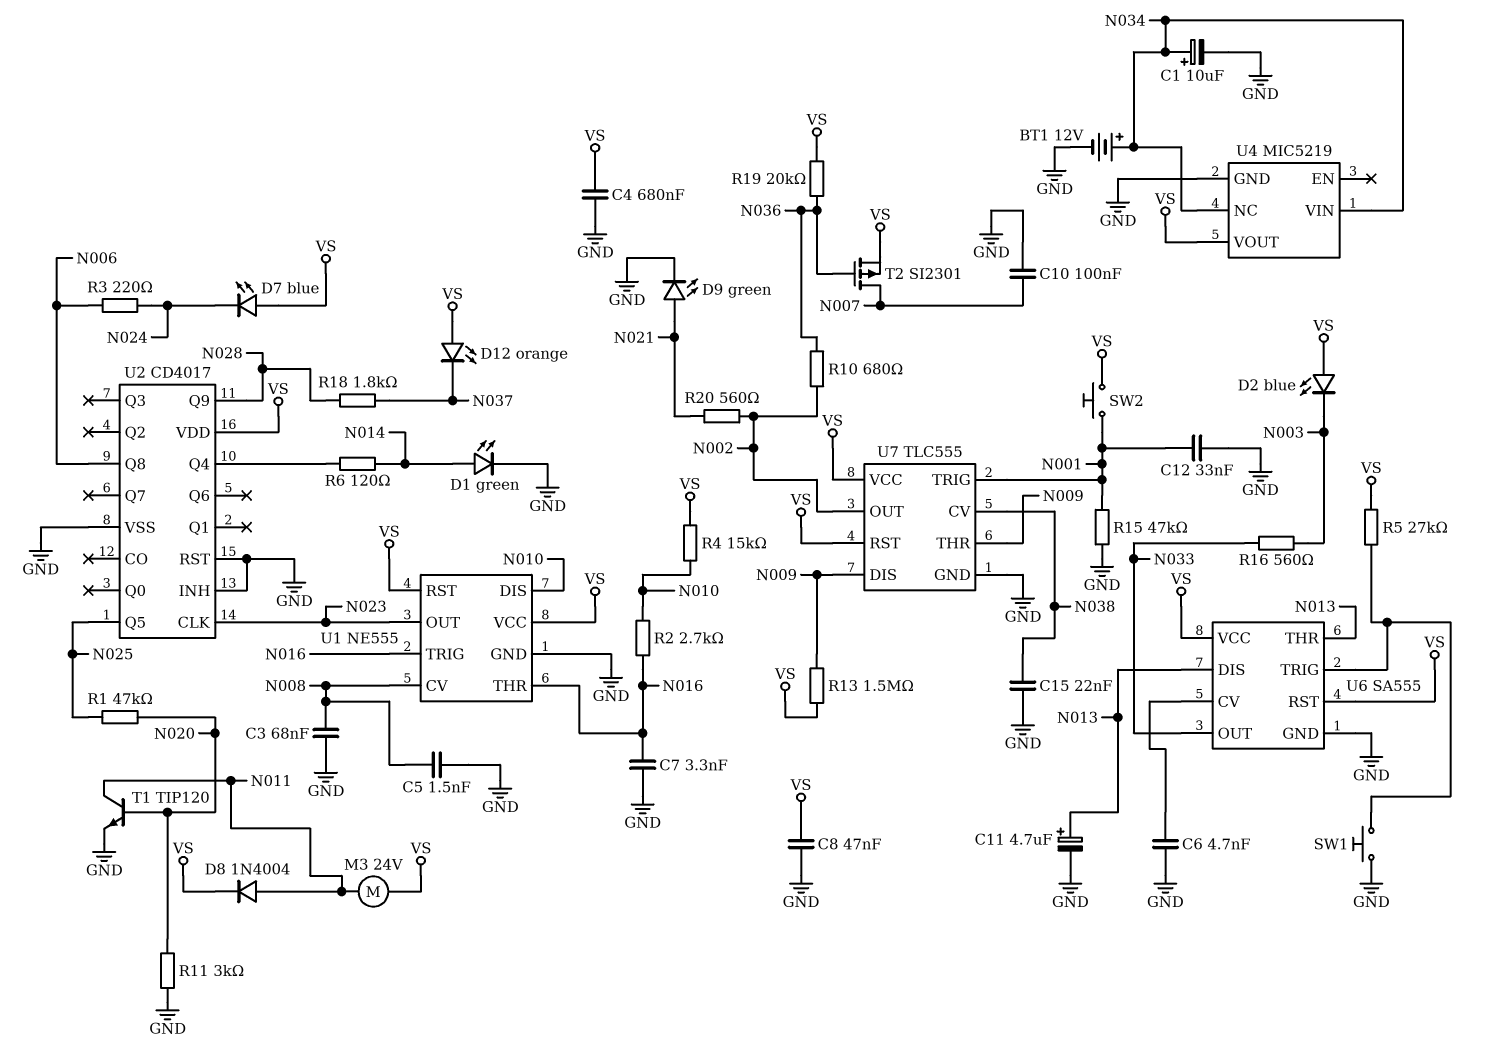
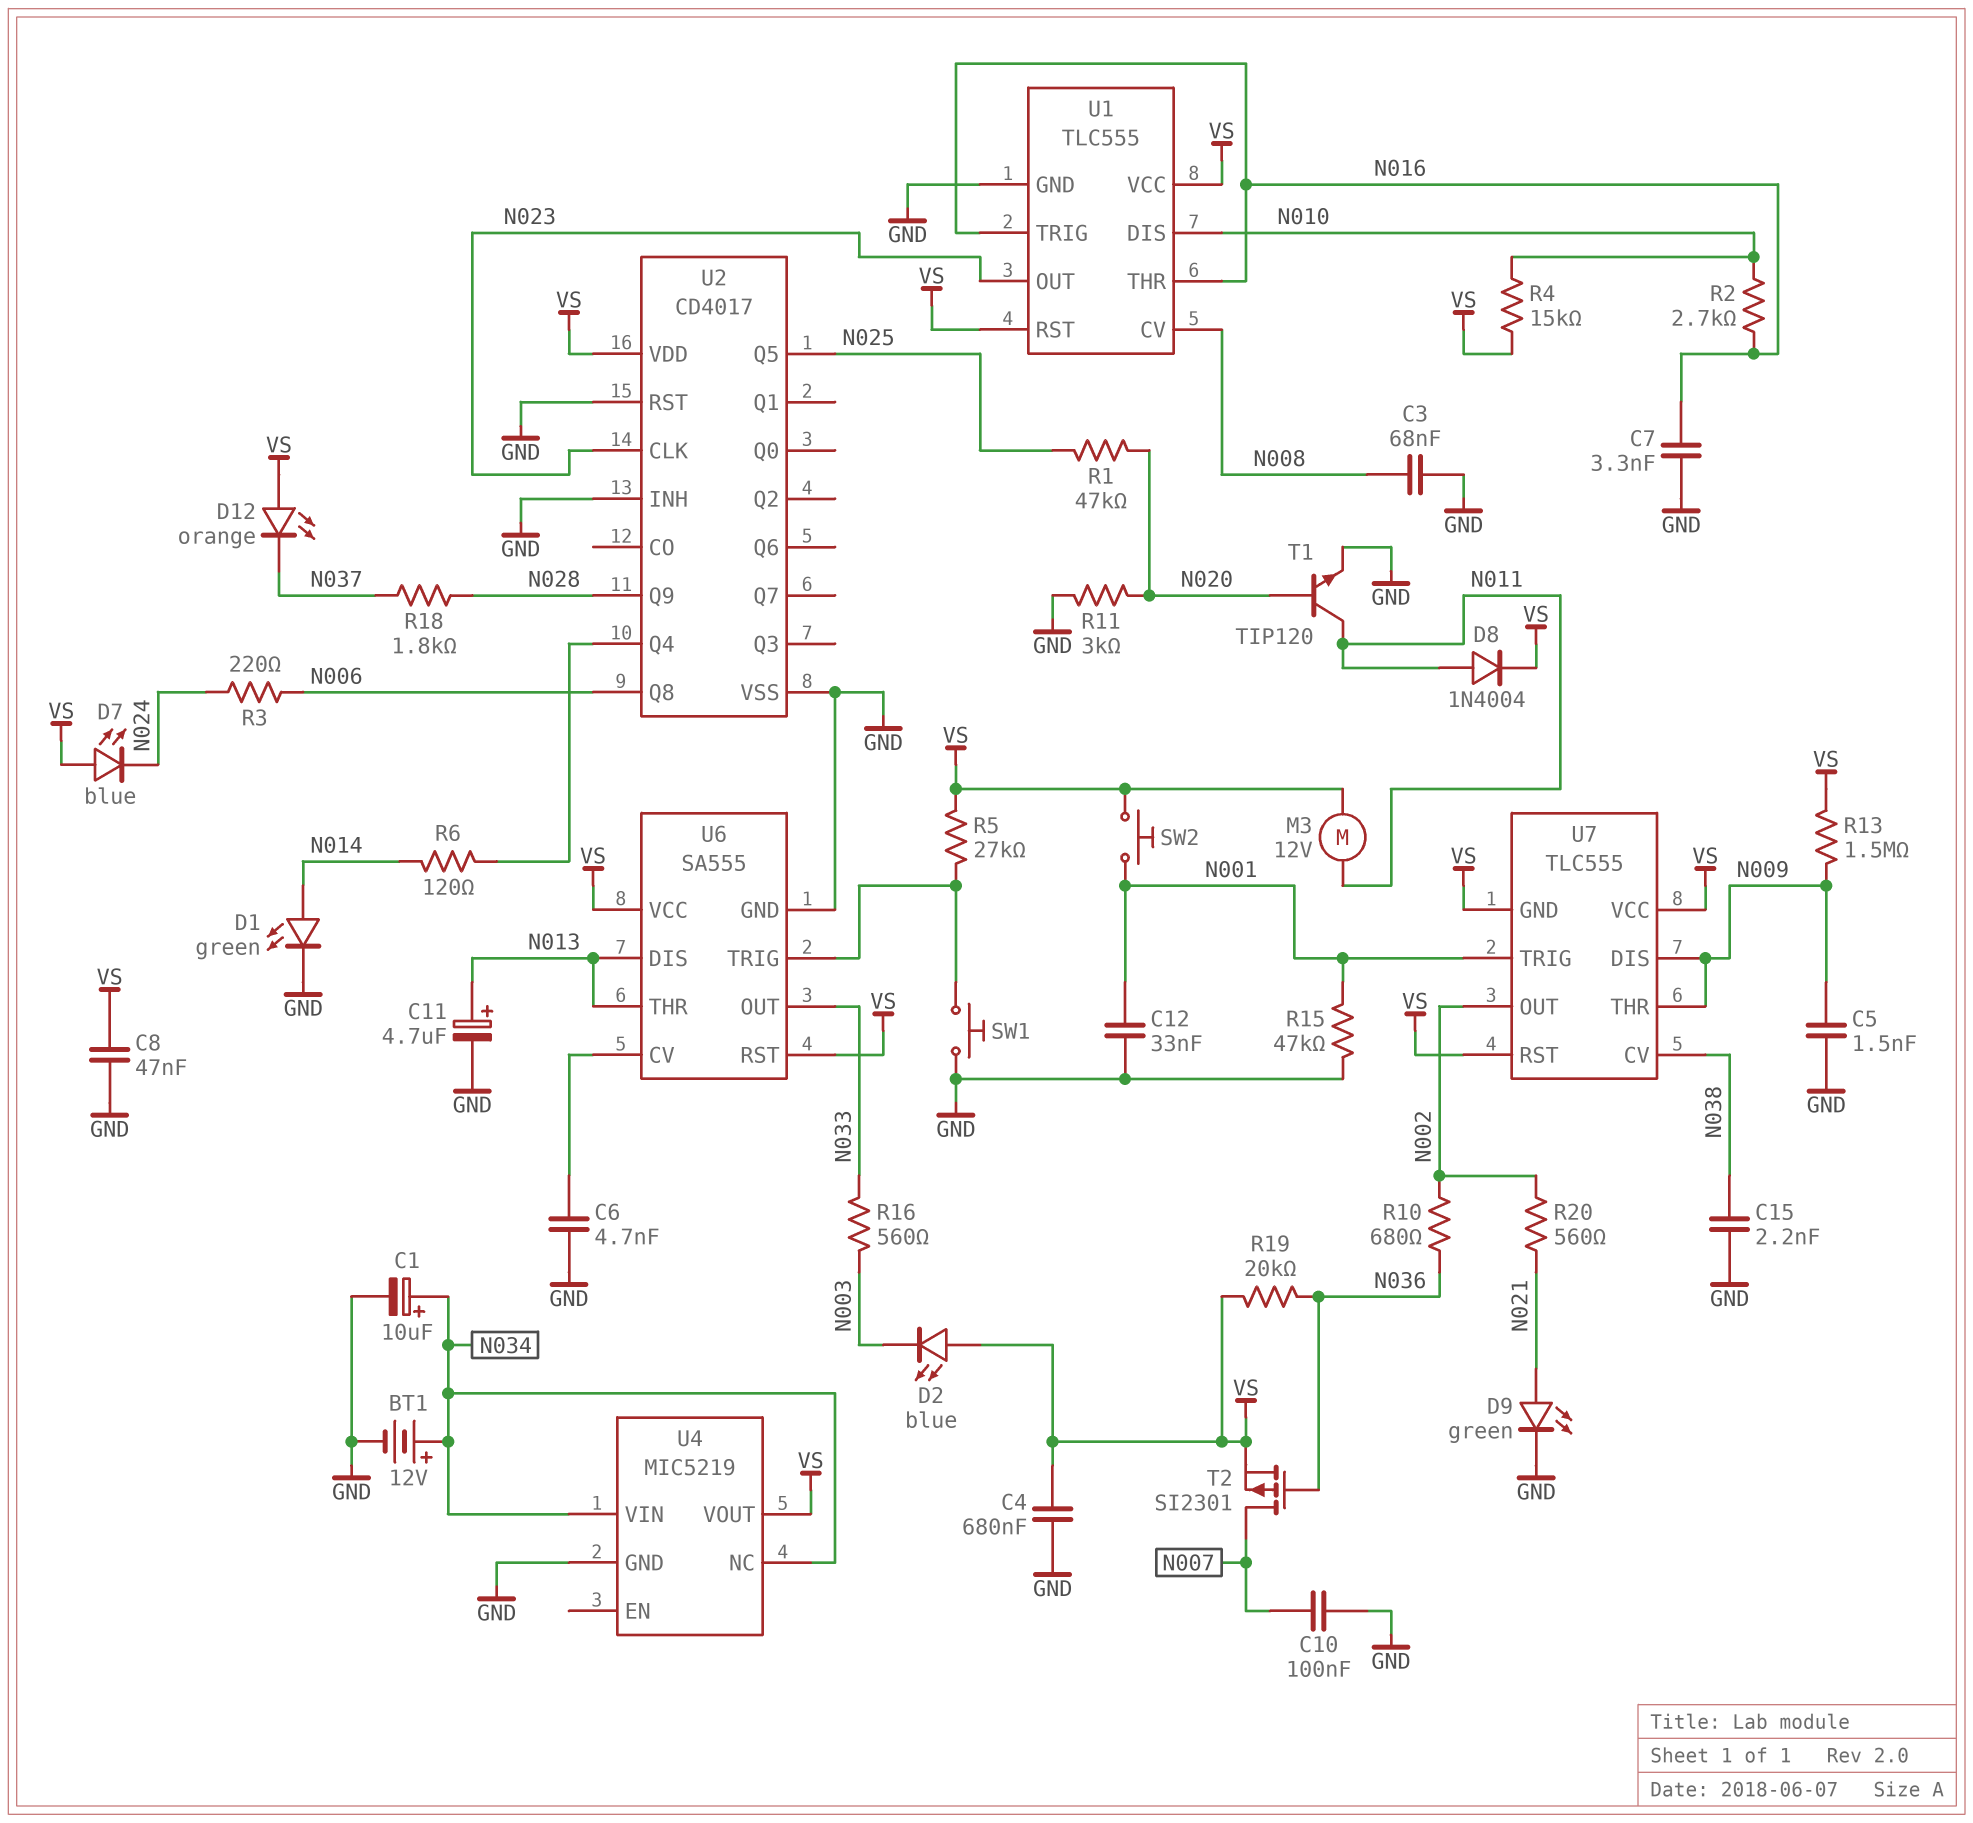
C5: 1.5nF (GND, N008) -> 1.5nF (GND, N009)
C15: 22nF (GND, N038) -> 2.2nF (GND, N038)
M3: motor 24V (N011, VS) -> motor 12V (N011, VS)
U1: NE555 -> TLC555
U7 pin GND: GND -> VS

